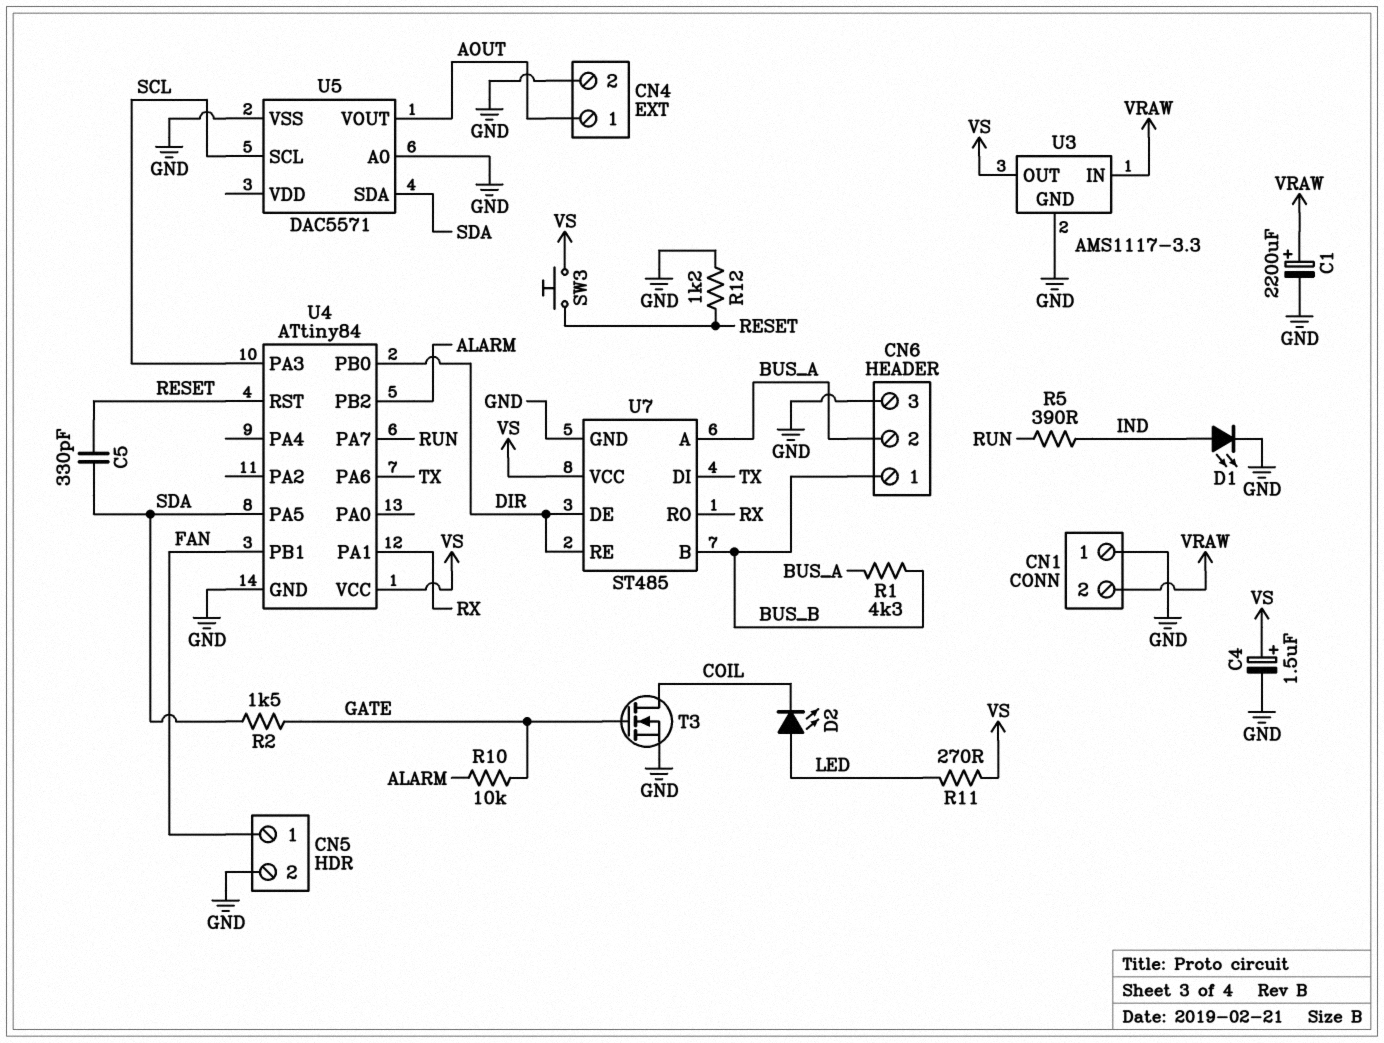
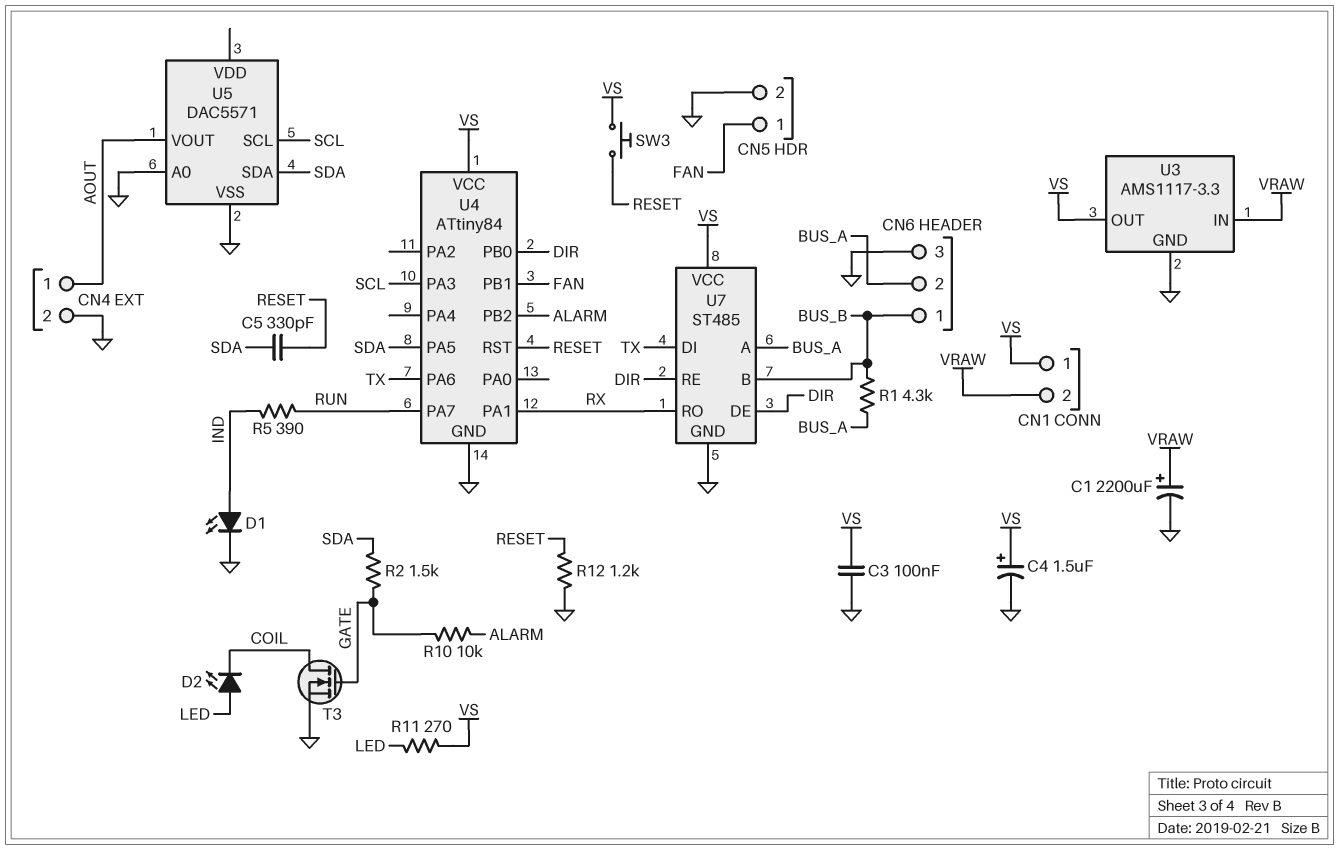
C3: none -> 100nF (GND, VS)
CN1 pin 1: GND -> VS

